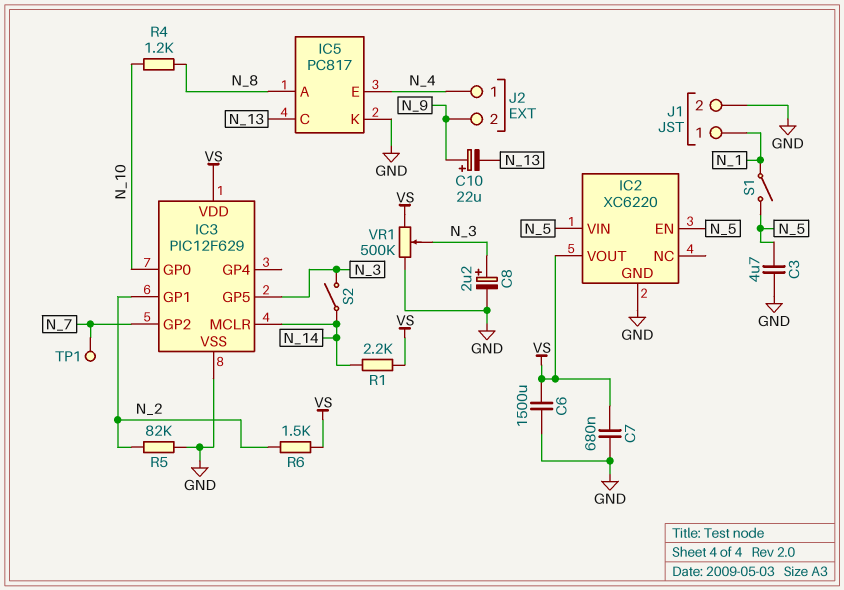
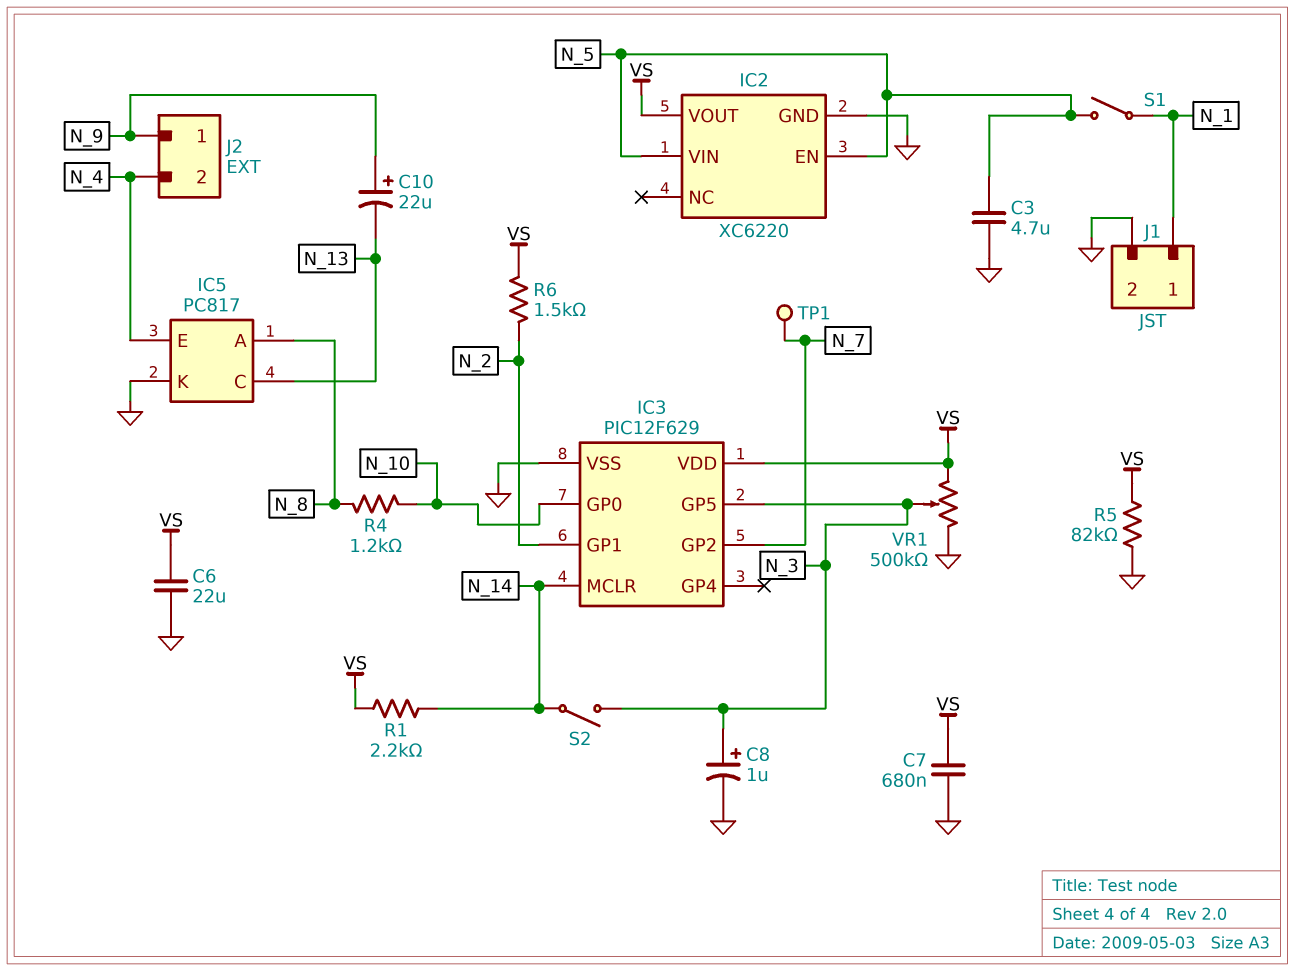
C6: 1500uF (GND, VS) -> 22uF (GND, VS)
C8: 2.2uF (plus N_3, minus GND) -> 1uF (plus N_3, minus GND)
J2 pin 1: N_4 -> N_9
J2 pin 2: N_9 -> N_4
R5: 82k (GND, N_2) -> 82k (GND, VS)

